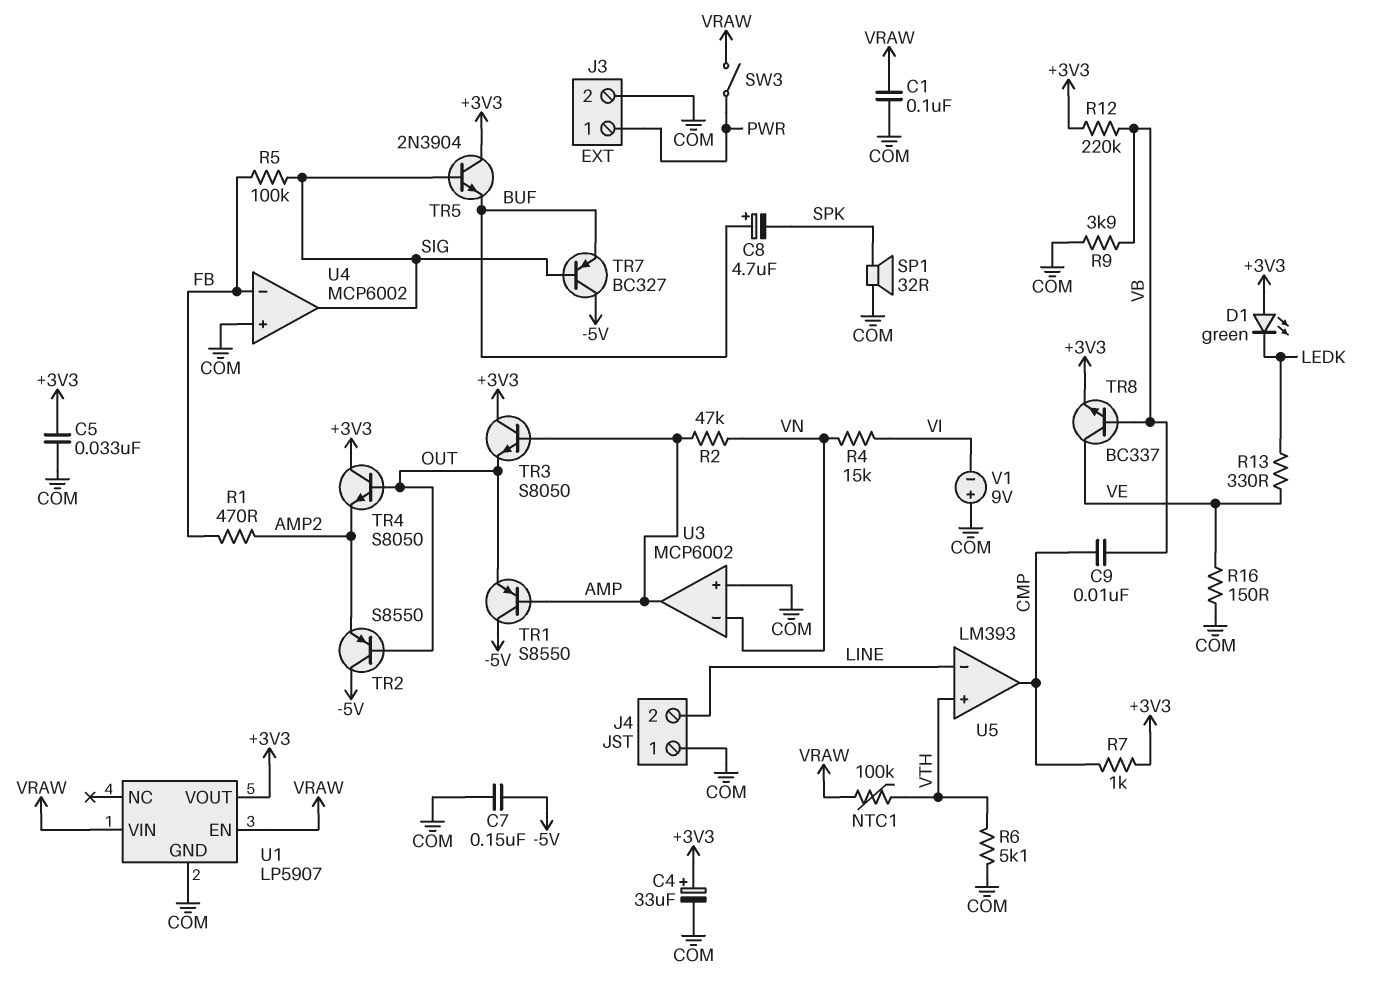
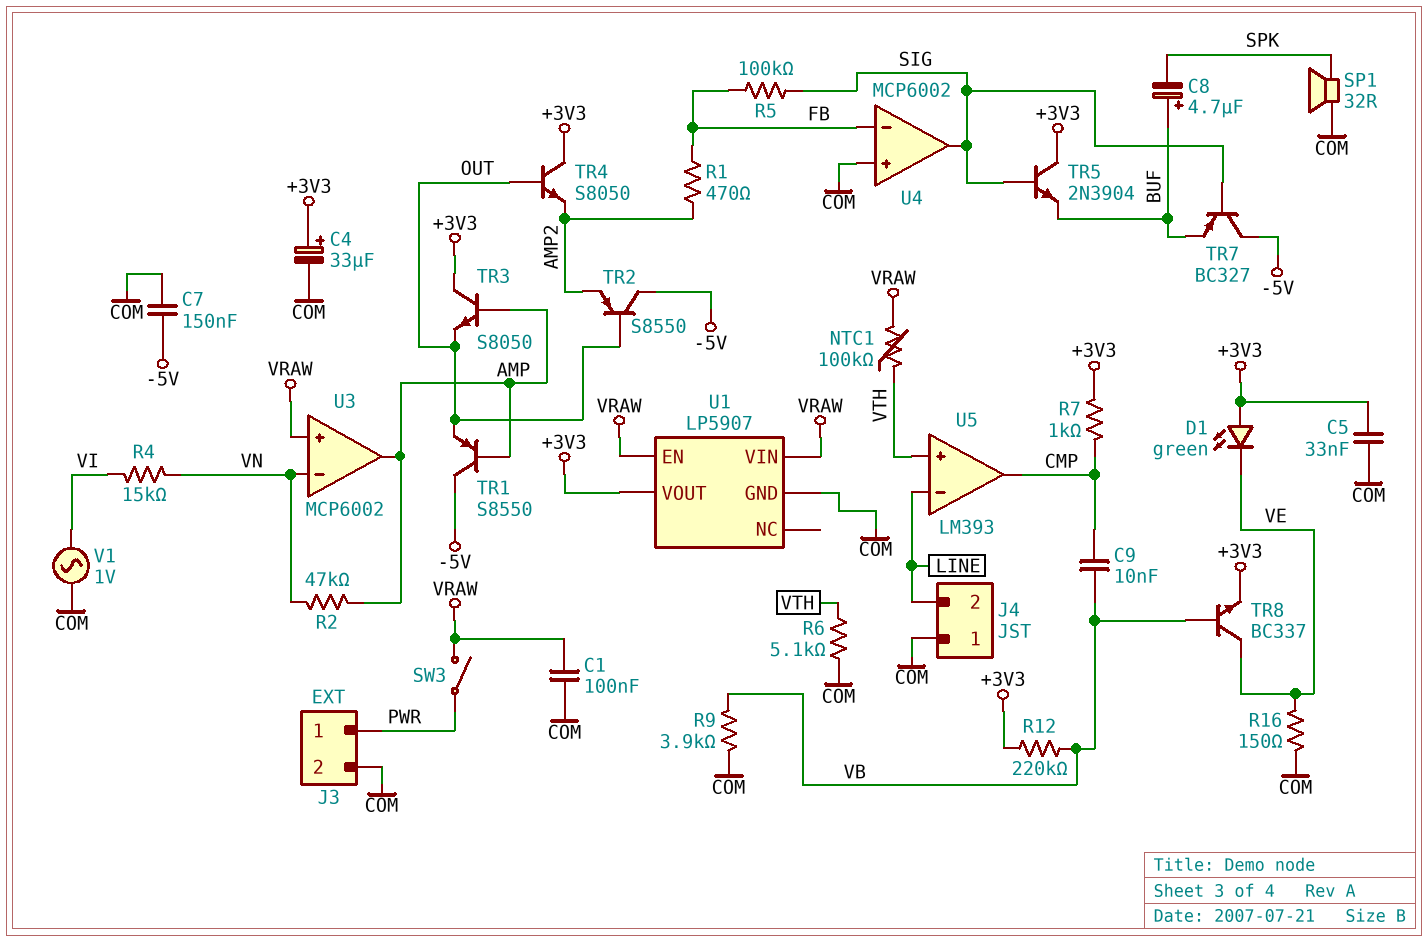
D1: LED green (A +3V3, K LEDK) -> LED green (A +3V3, K VE)
R13: 330 (LEDK, VE) -> none
U3 pin in+: COM -> VRAW
V1: 9V (plus COM, minus VI) -> AC 1V (COM, VI)

